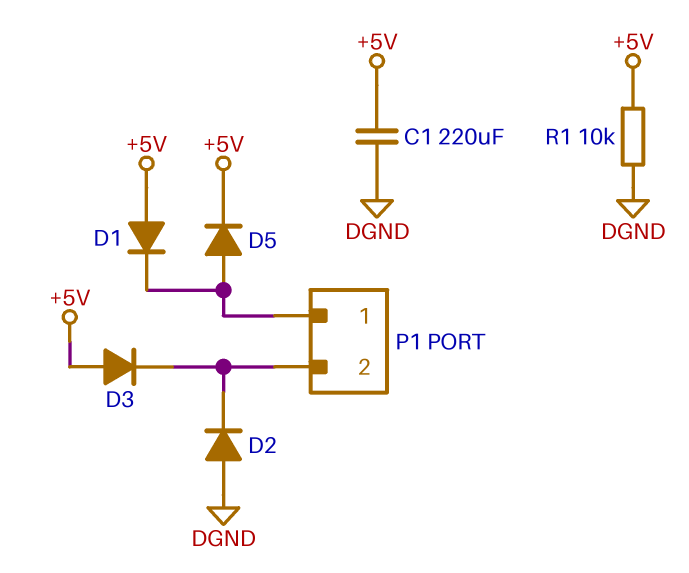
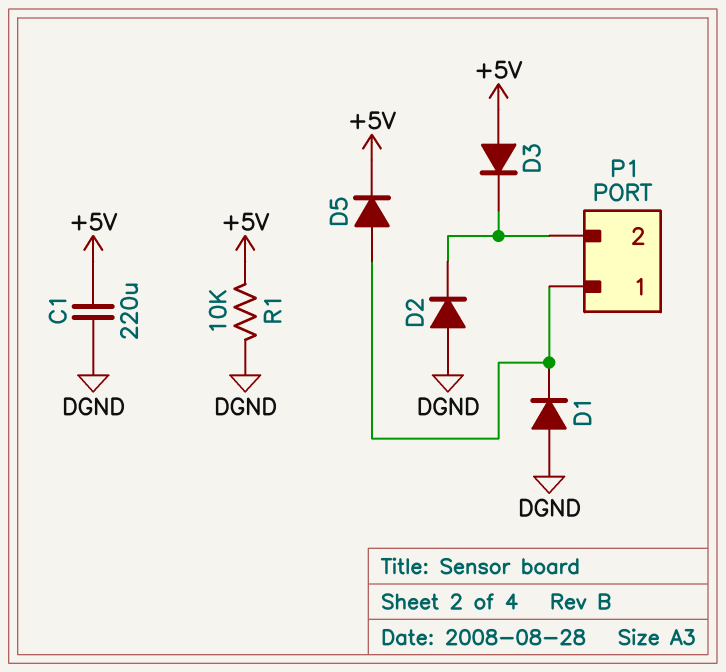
D1: diode (A +5V, K P1/1) -> diode (A DGND, K P1/1)

